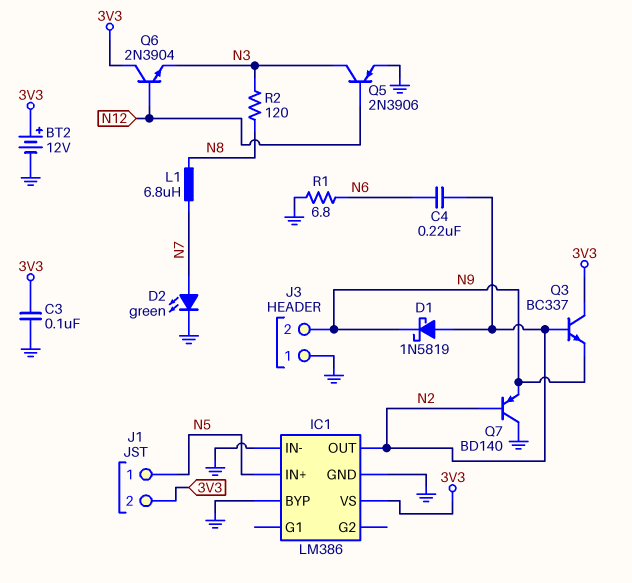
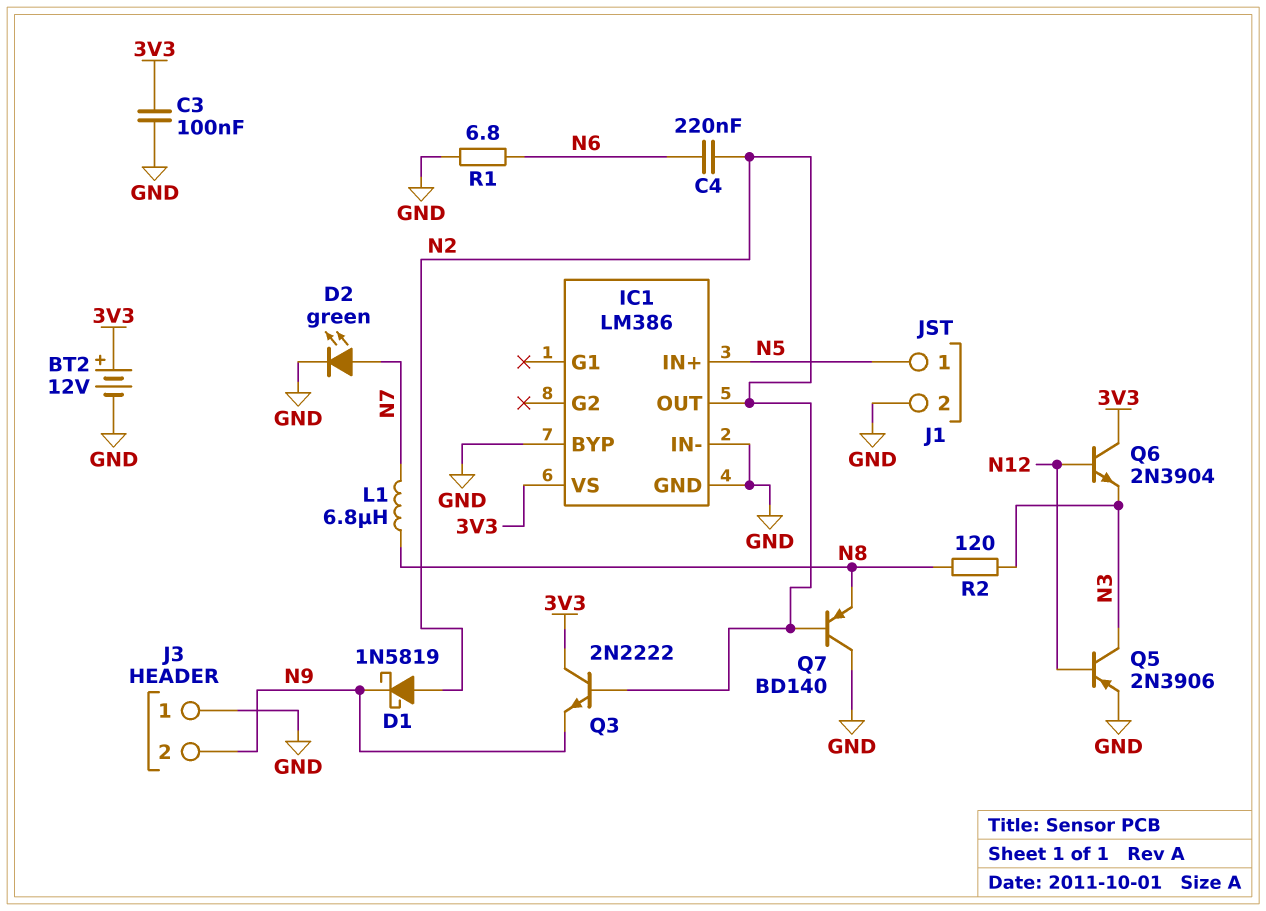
J1 pin 2: 3V3 -> GND
Q3: NPN BC337 (B N2, C 3V3, E N9) -> NPN 2N2222 (B N2, C 3V3, E N9)
Q7: PNP BD140 (B N2, C GND, E N9) -> PNP BD140 (B N2, C GND, E N8)

